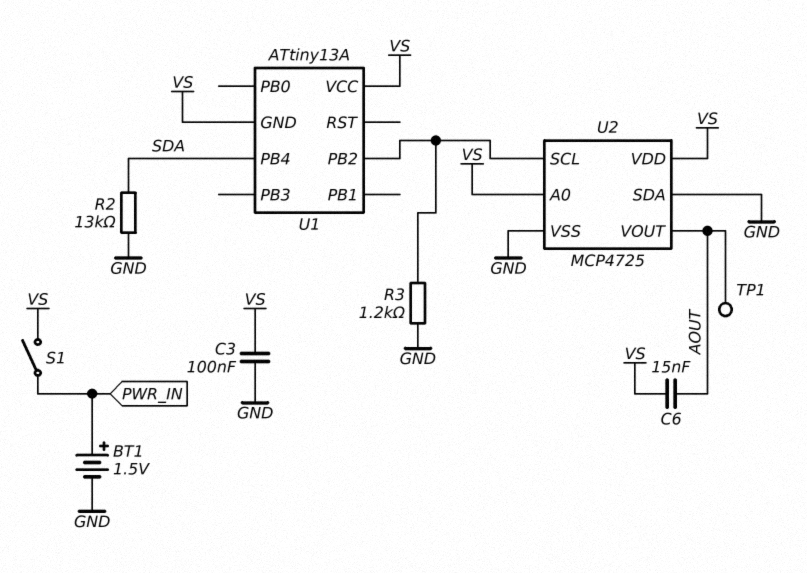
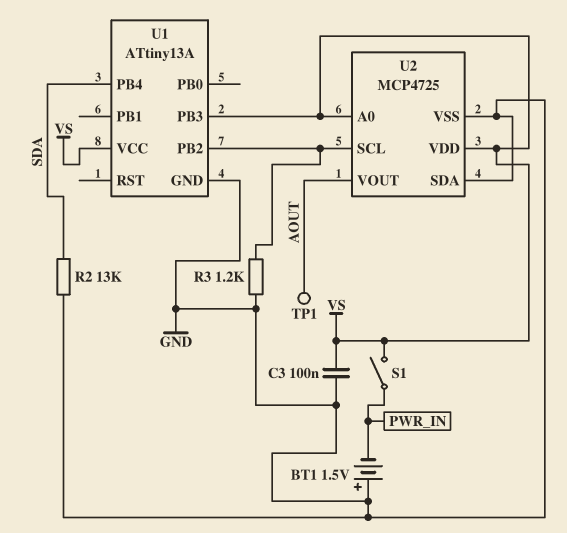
BT1: 1.5V (plus PWR_IN, minus GND) -> 1.5V (plus GND, minus PWR_IN)
C6: 15nF (AOUT, VS) -> none
U1 pin GND: VS -> GND
U1 pin PB3: none -> VS

